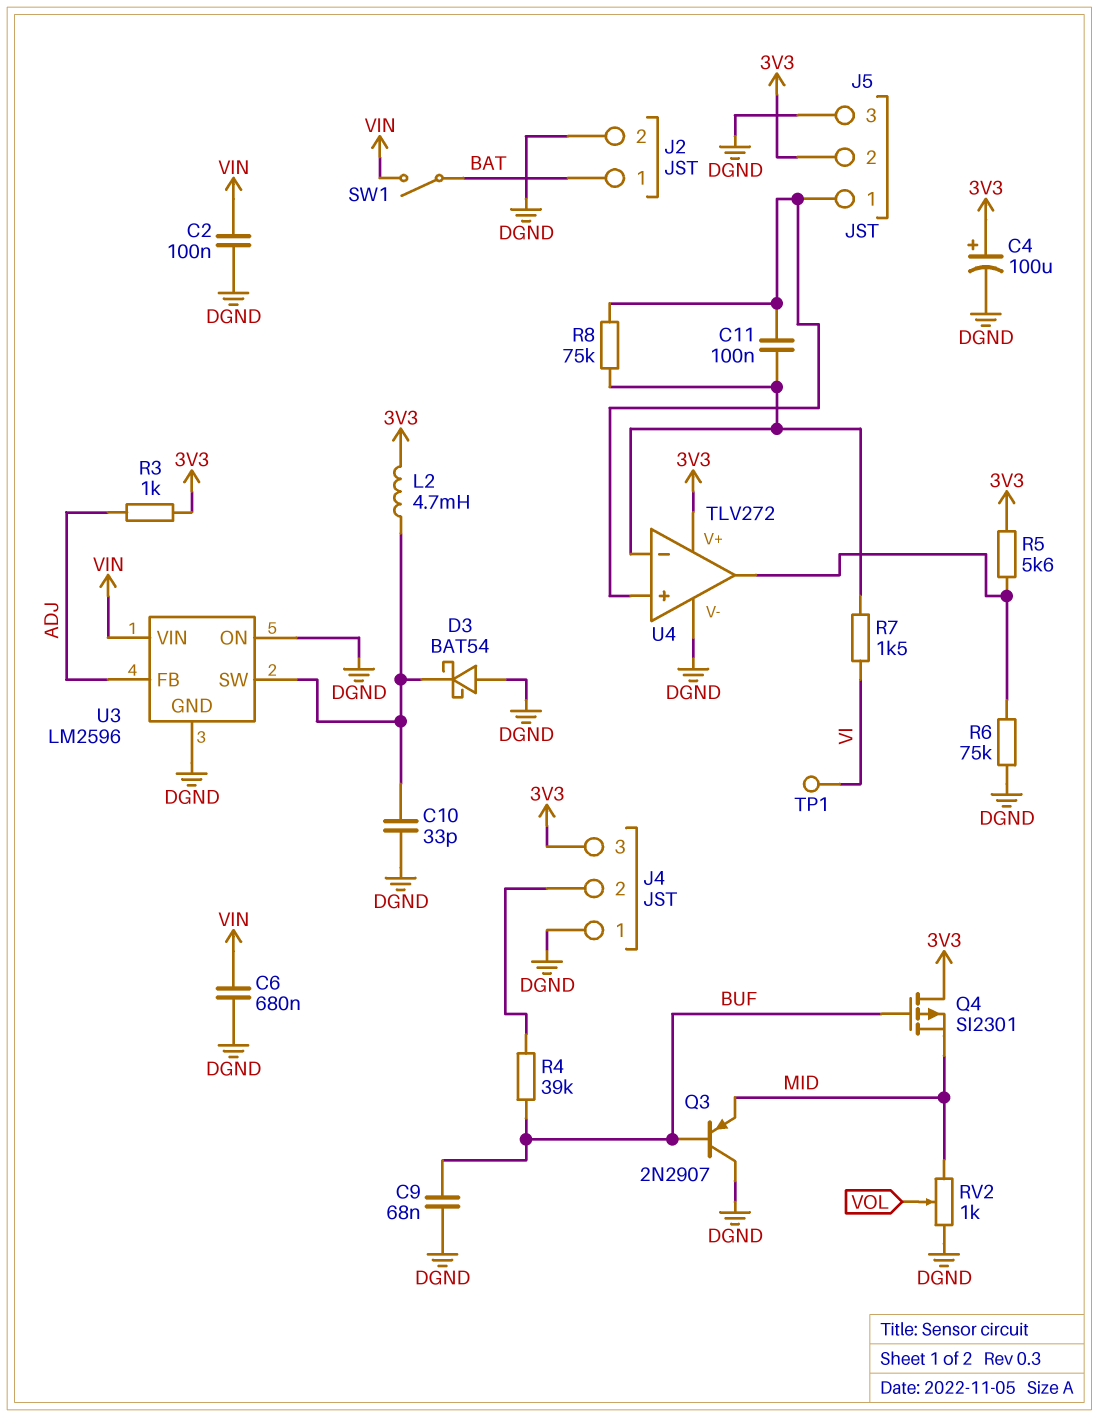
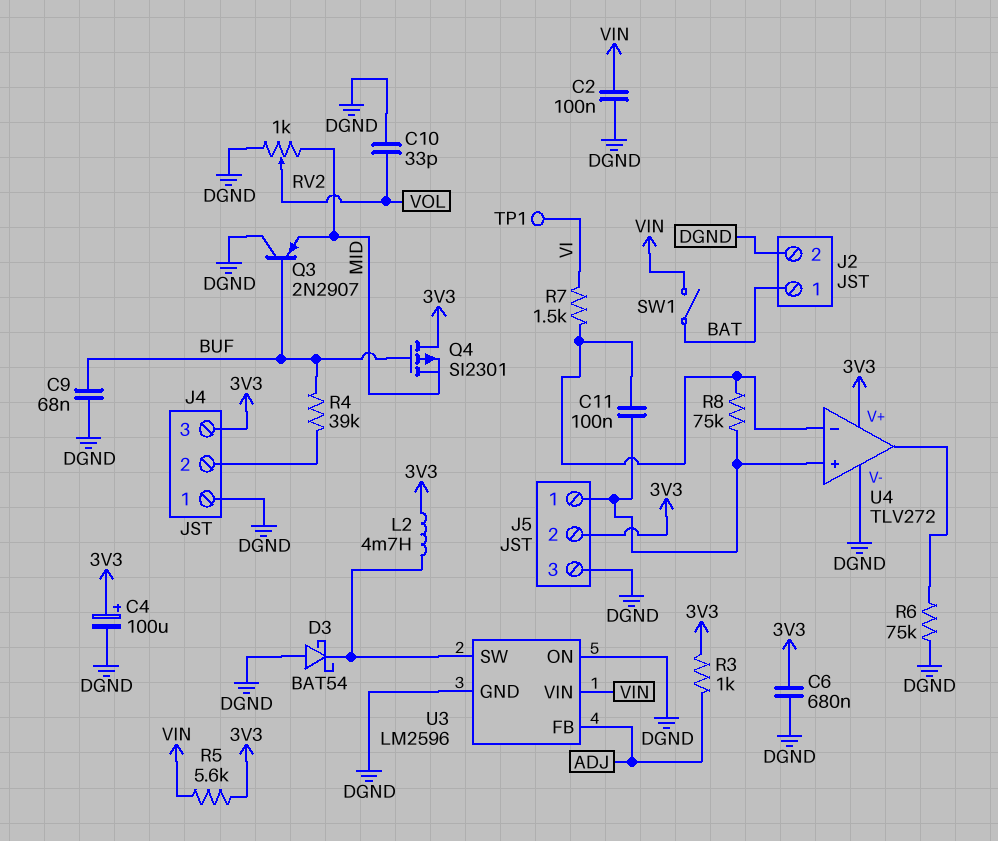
C6: 680nF (DGND, VIN) -> 680nF (3V3, DGND)
C10: 33pF (DGND, U3/SW) -> 33pF (DGND, VOL)
R5: 5.6k (3V3, U4/out) -> 5.6k (3V3, VIN)

